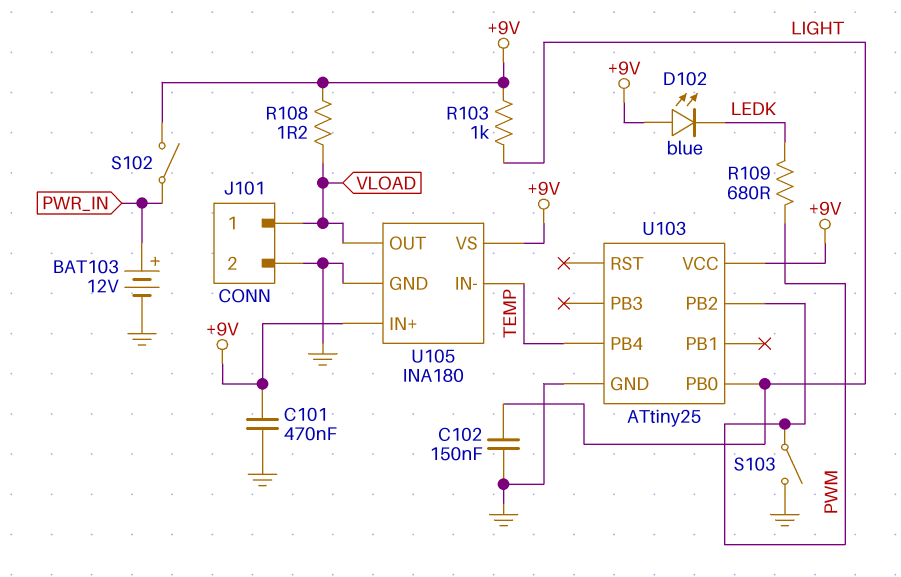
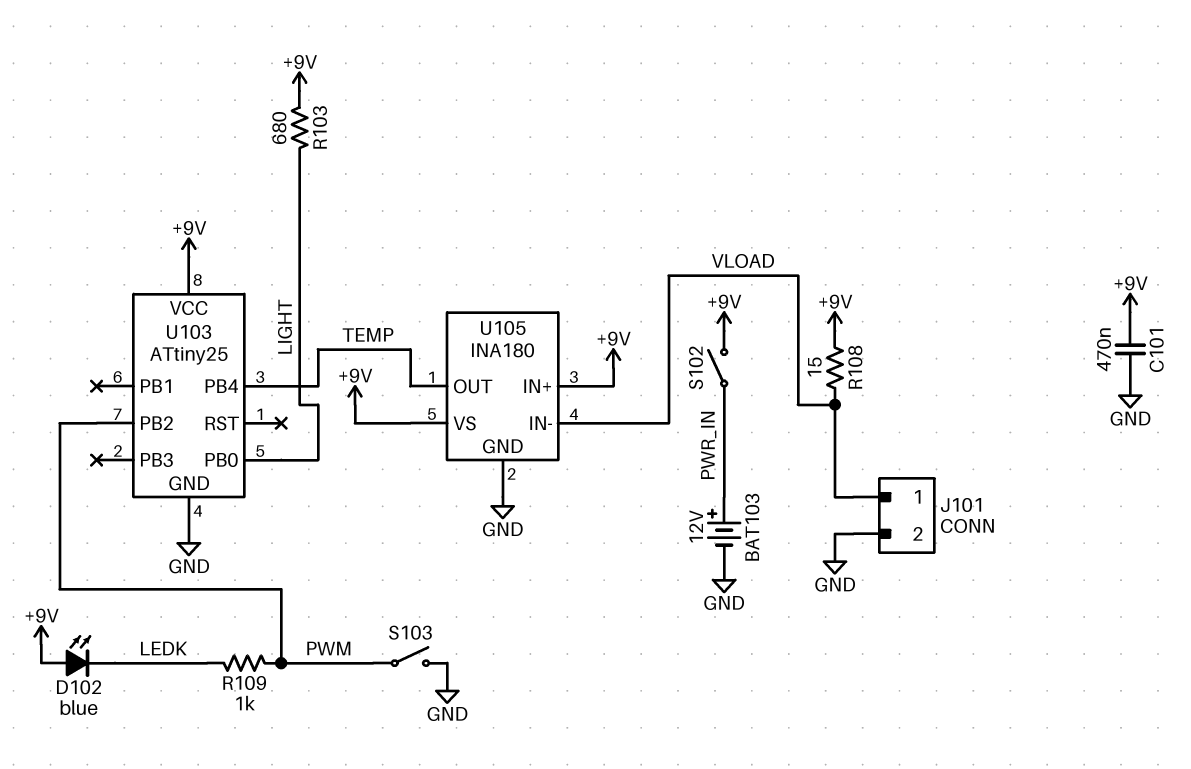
C102: 150nF (GND, LIGHT) -> none
R103: 1k (+9V, LIGHT) -> 680 (+9V, LIGHT)
R108: 1.2 (+9V, VLOAD) -> 15 (+9V, VLOAD)
R109: 680 (LEDK, PWM) -> 1k (LEDK, PWM)
U105 pin IN-: TEMP -> VLOAD
U105 pin OUT: VLOAD -> TEMP

